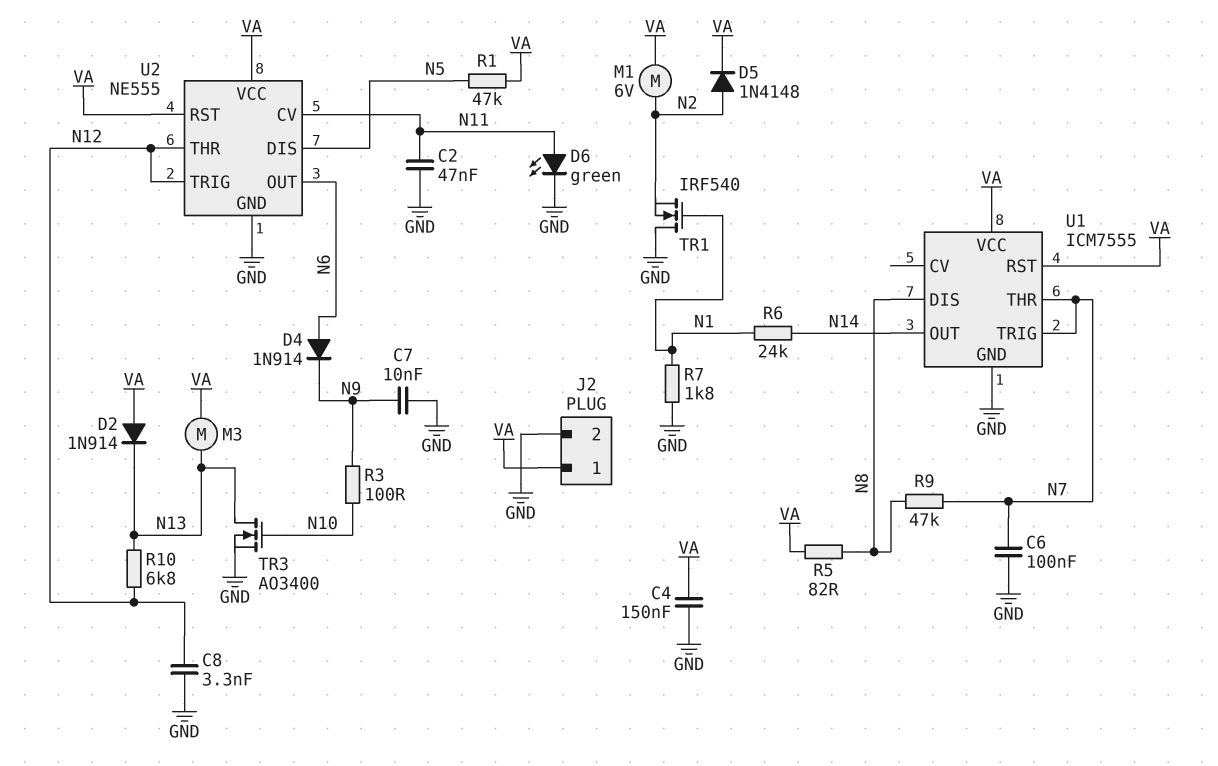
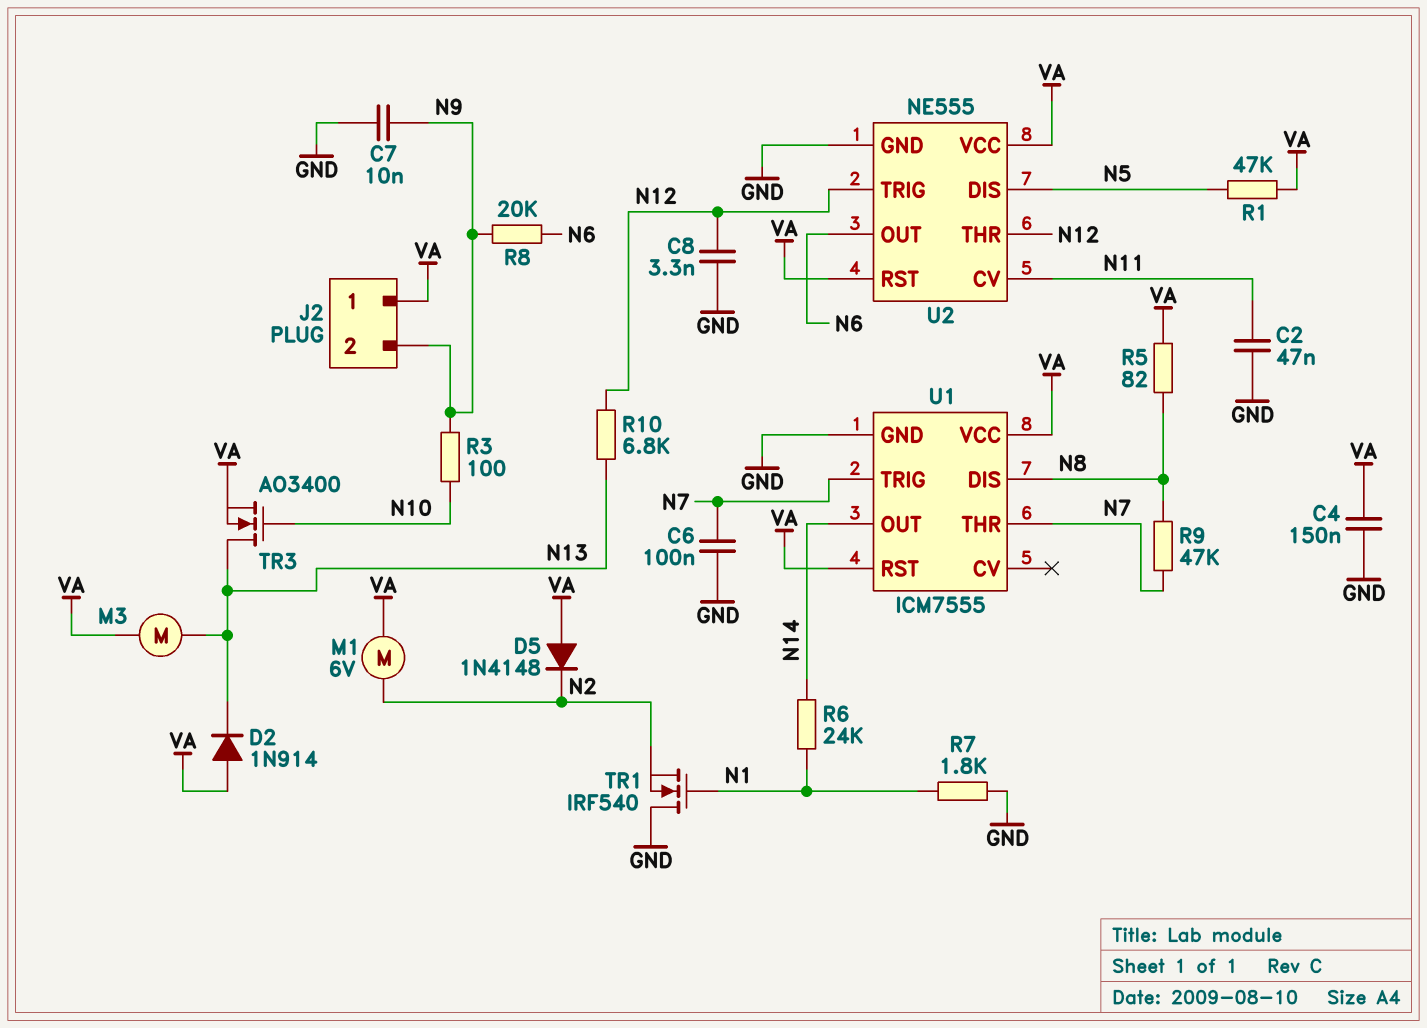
D4: diode 1N914 (A N6, K N9) -> none
D5: diode 1N4148 (A N2, K VA) -> diode 1N4148 (A VA, K N2)
D6: LED green (A N11, K GND) -> none
J2 pin 2: GND -> N9
R8: none -> 20k (N6, N9)
TR3: NMOS AO3400 (G N10, D N13, S GND) -> NMOS AO3400 (G N10, D N13, S VA)

